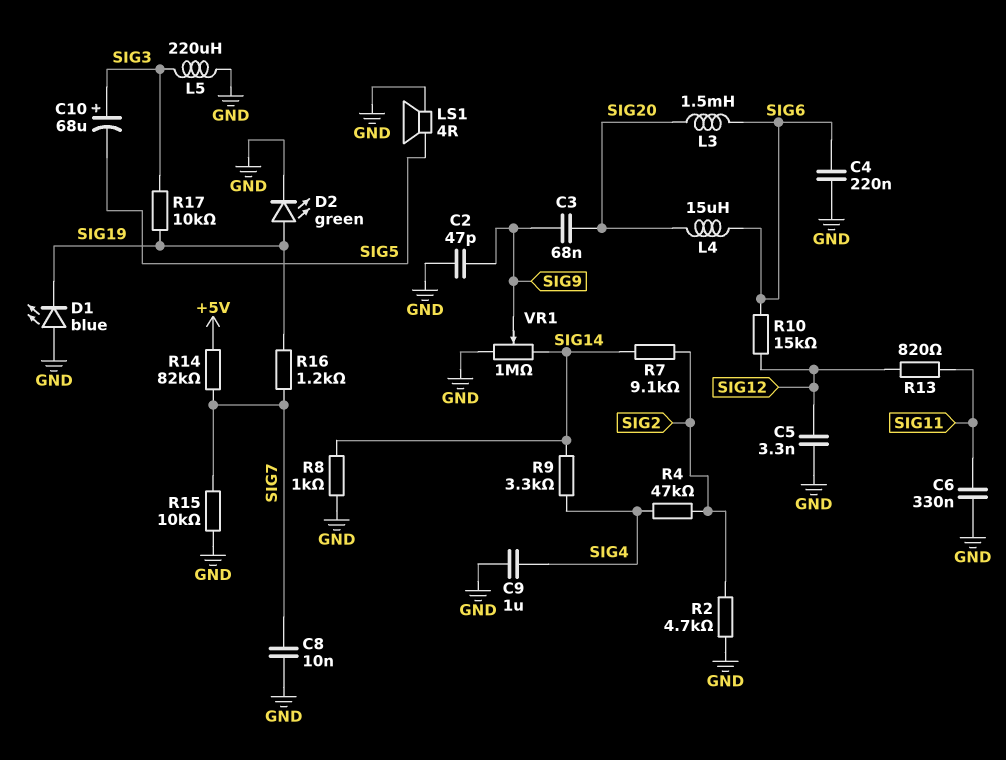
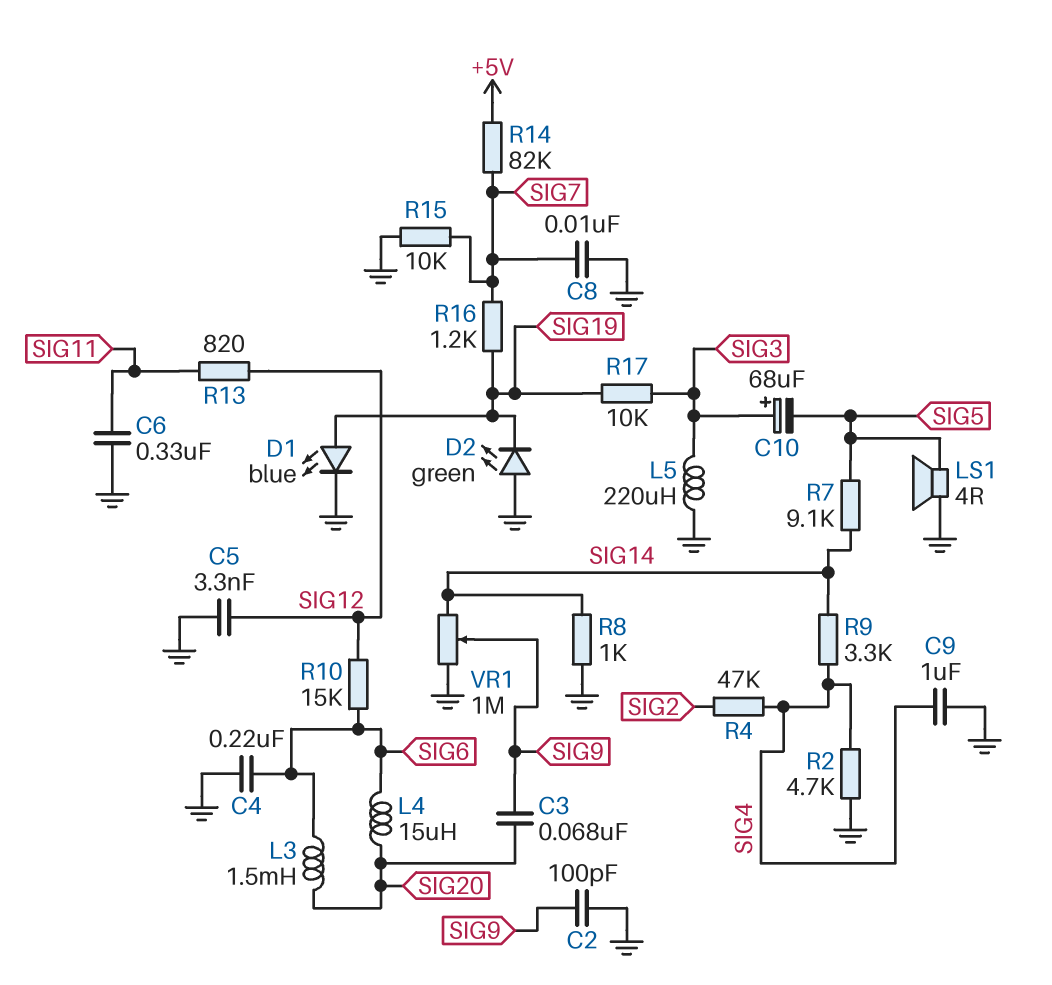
C2: 47pF (GND, SIG9) -> 100pF (GND, SIG9)
D1: LED blue (A GND, K SIG19) -> LED blue (A SIG19, K GND)
D2: LED green (A SIG19, K GND) -> LED green (A GND, K SIG19)
R2: 4.7k (GND, SIG2) -> 4.7k (GND, SIG4)
R7: 9.1k (SIG2, SIG14) -> 9.1k (SIG5, SIG14)

